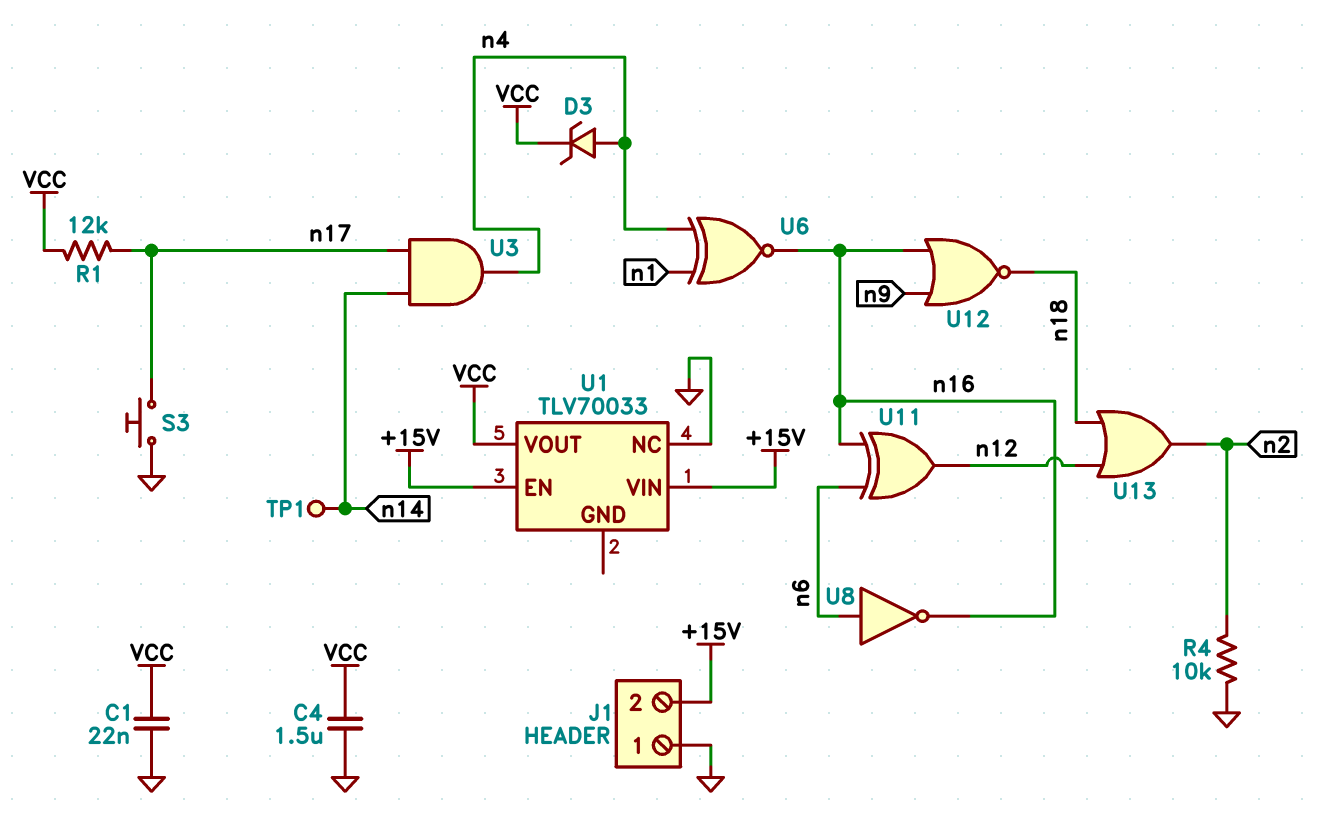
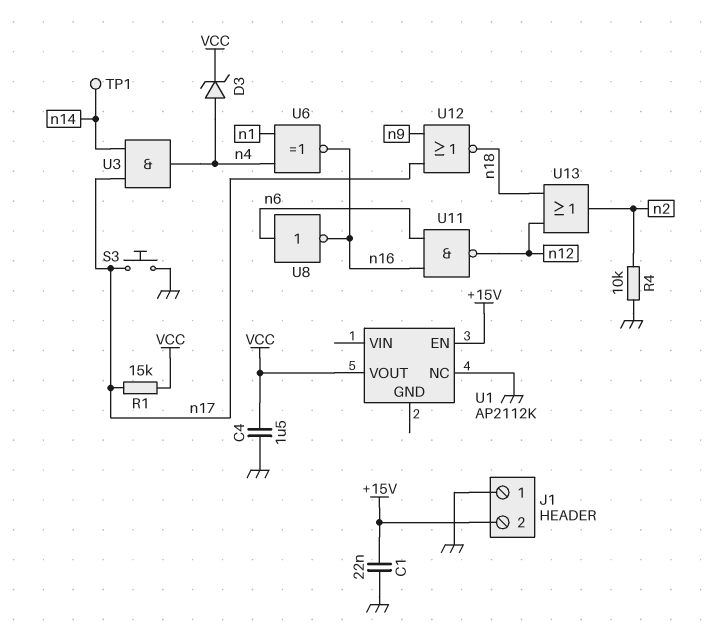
C1: 22nF (GND, VCC) -> 22nF (+15V, GND)
R1: 12k (VCC, n17) -> 15k (VCC, n17)
U1: TLV70033 -> AP2112K
U1 pin VIN: +15V -> none
U11: XOR (in n6, in n16, out n12) -> NAND (in n6, in n16, out n12)
U12: NOR (in n9, in n16, out n18) -> NOR (in n9, in n17, out n18)

